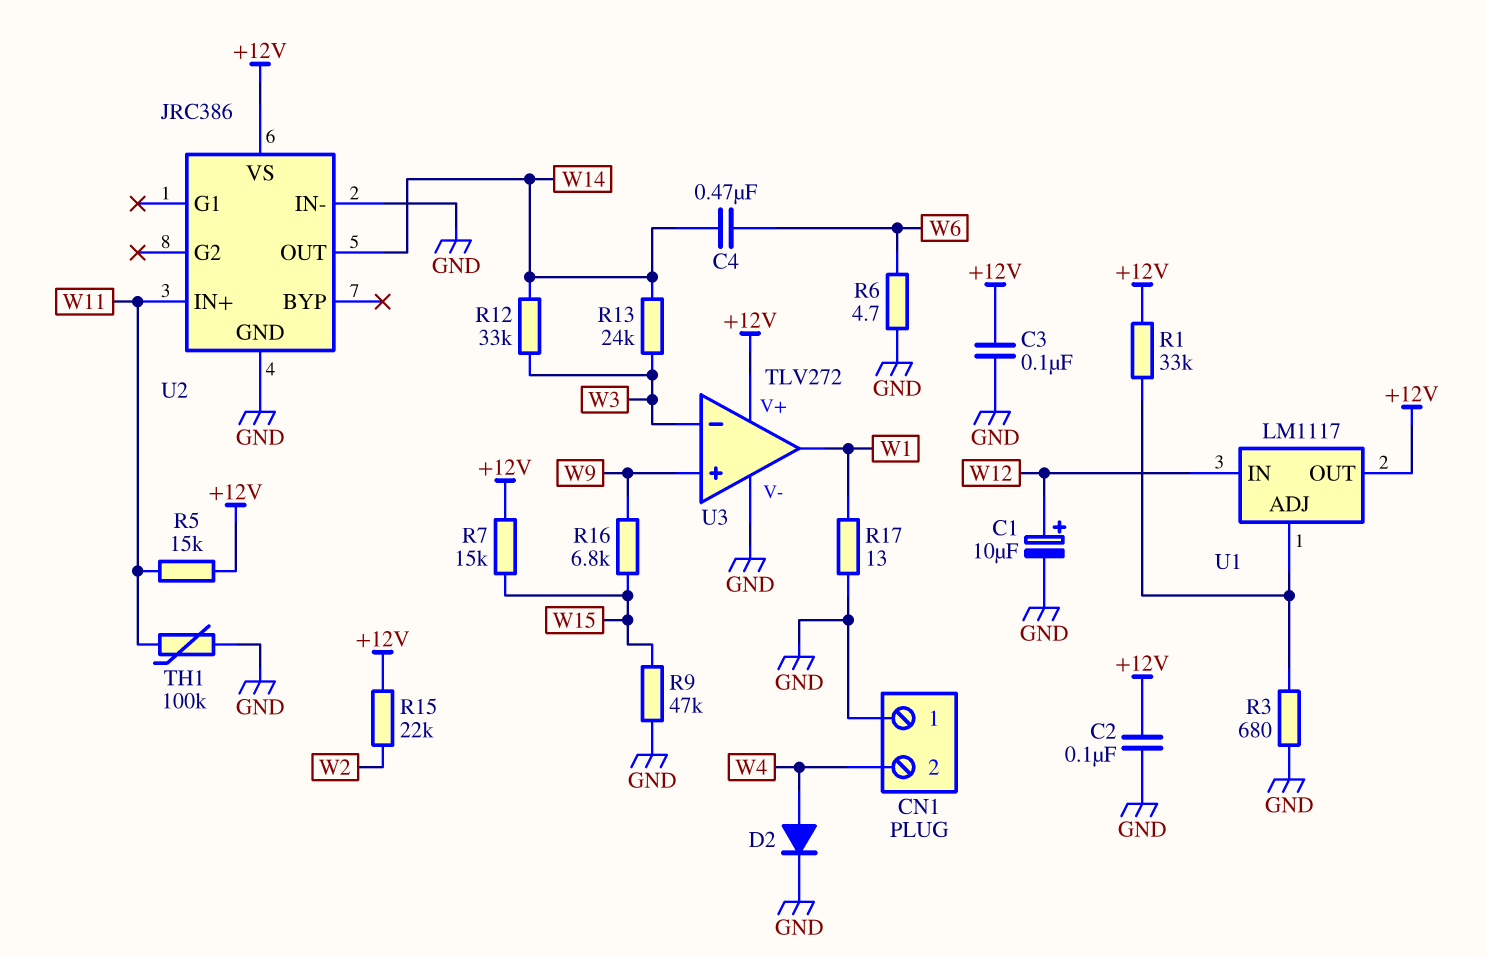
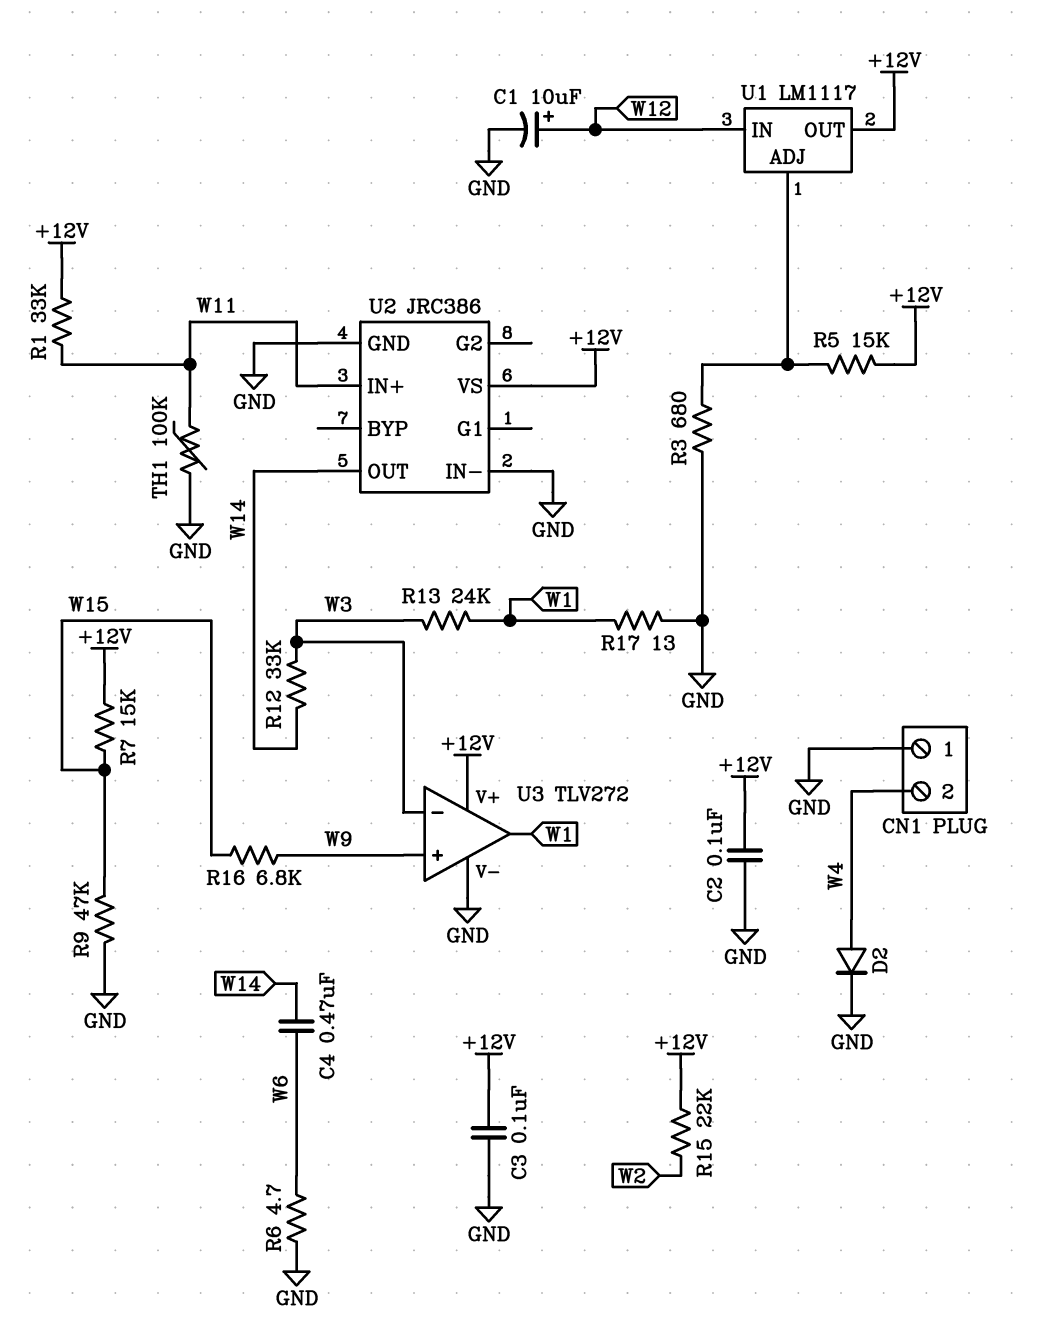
R1: 33k (+12V, U1/ADJ) -> 33k (+12V, W11)
R5: 15k (+12V, W11) -> 15k (+12V, U1/ADJ)
R13: 24k (W3, W14) -> 24k (W1, W3)

